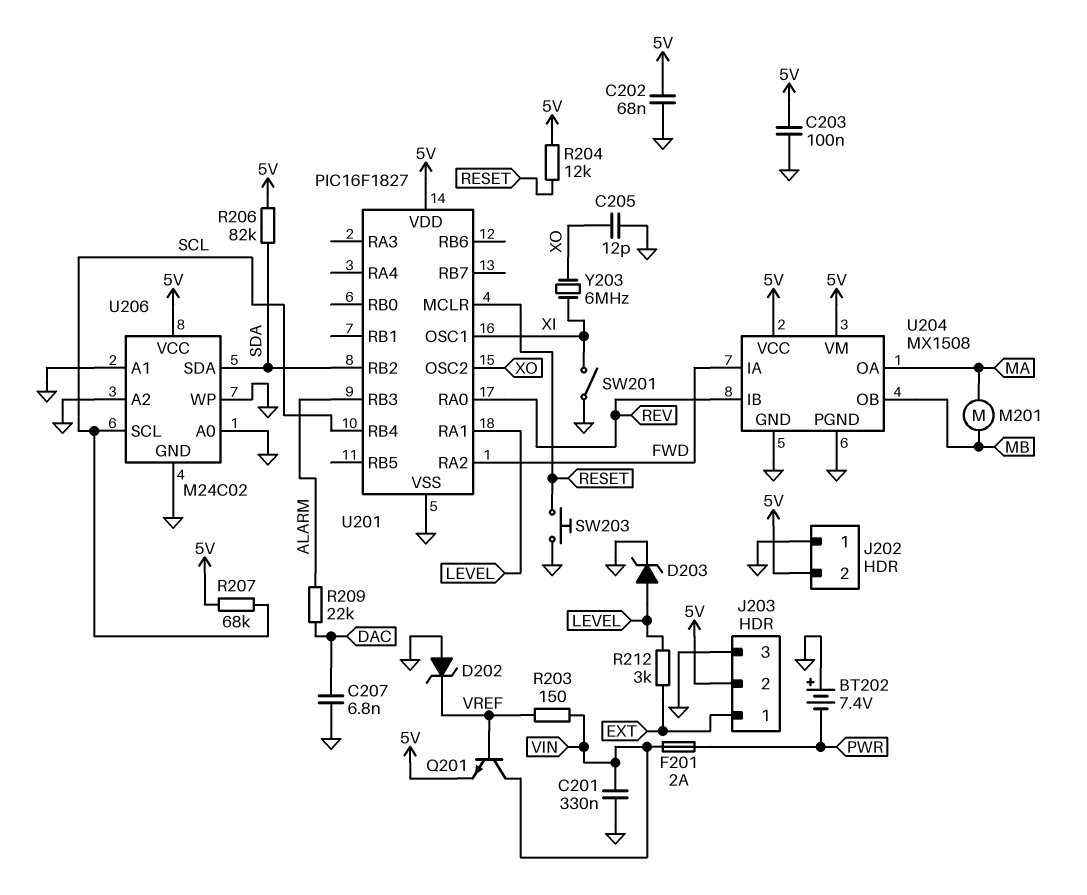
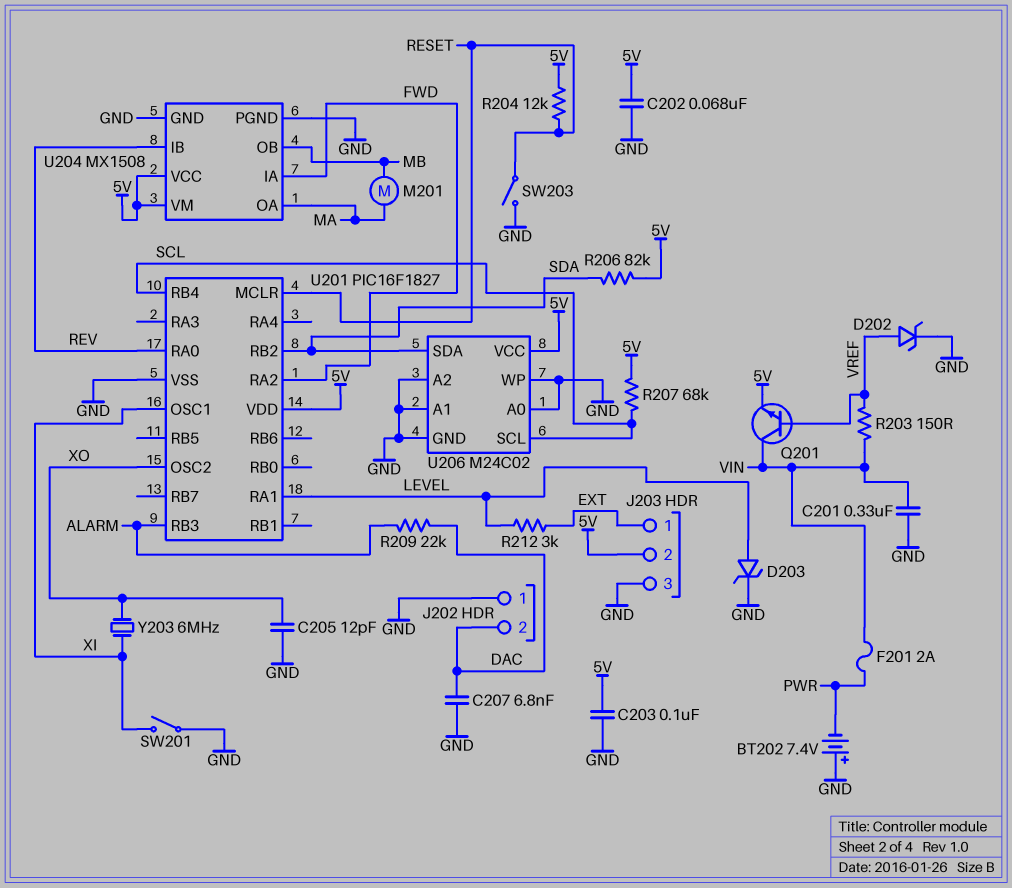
D202: zener (A GND, K VREF) -> zener (A VREF, K GND)
J202 pin 2: 5V -> DAC
SW203: button (GND, RESET) -> switch (GND, RESET)

